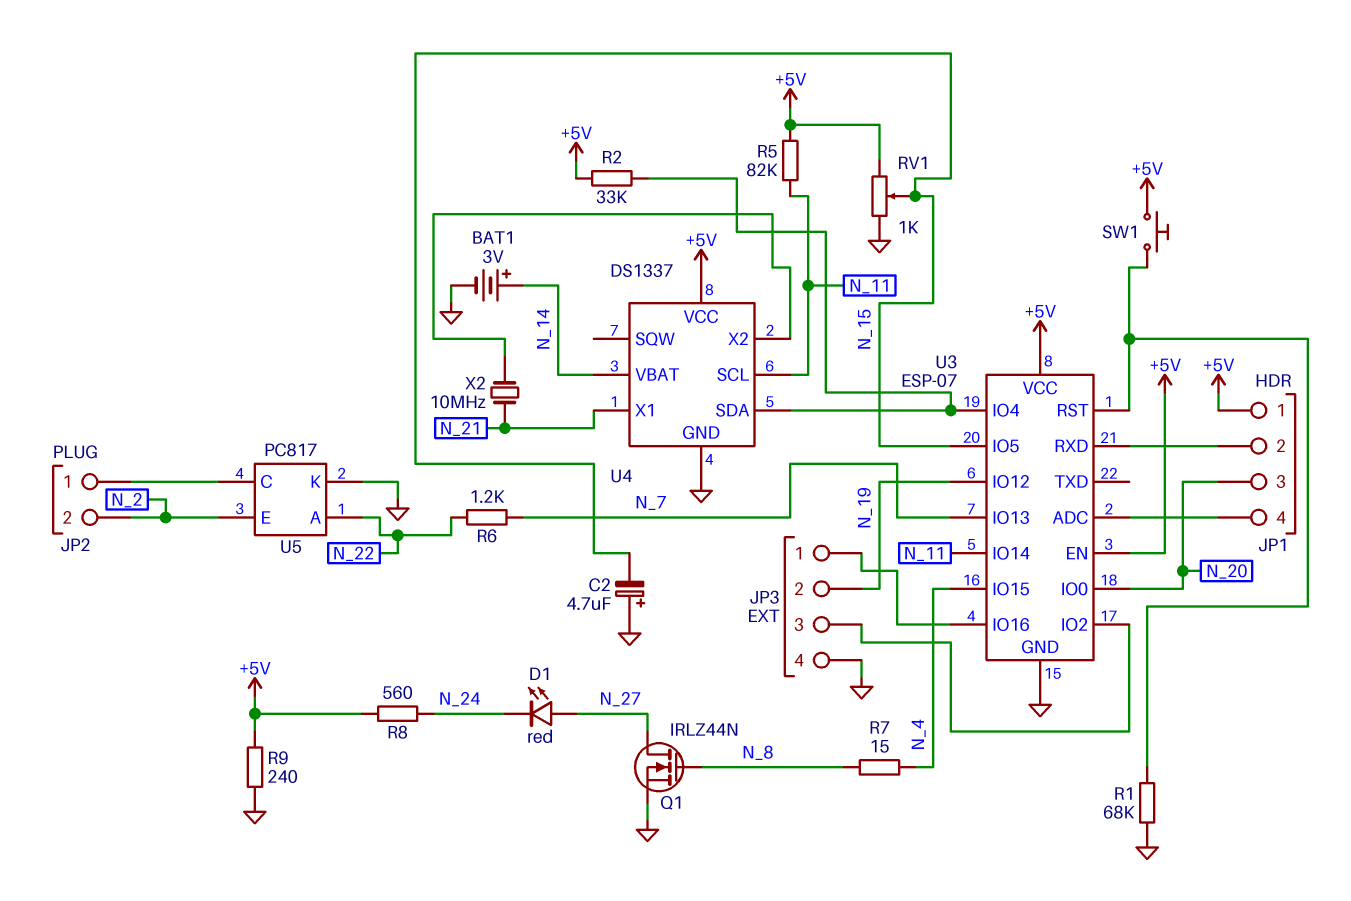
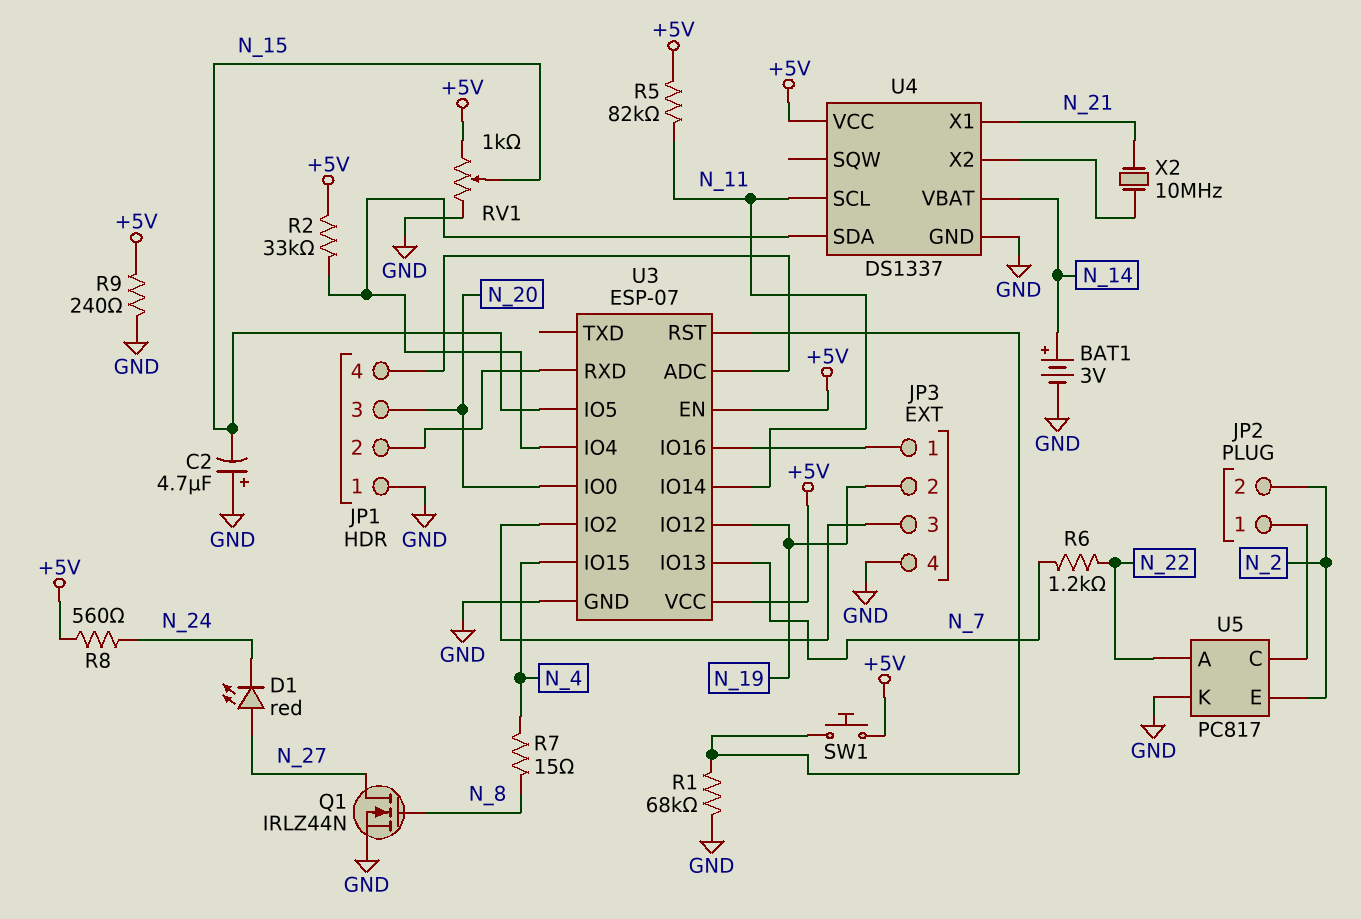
JP1 pin 1: +5V -> GND

